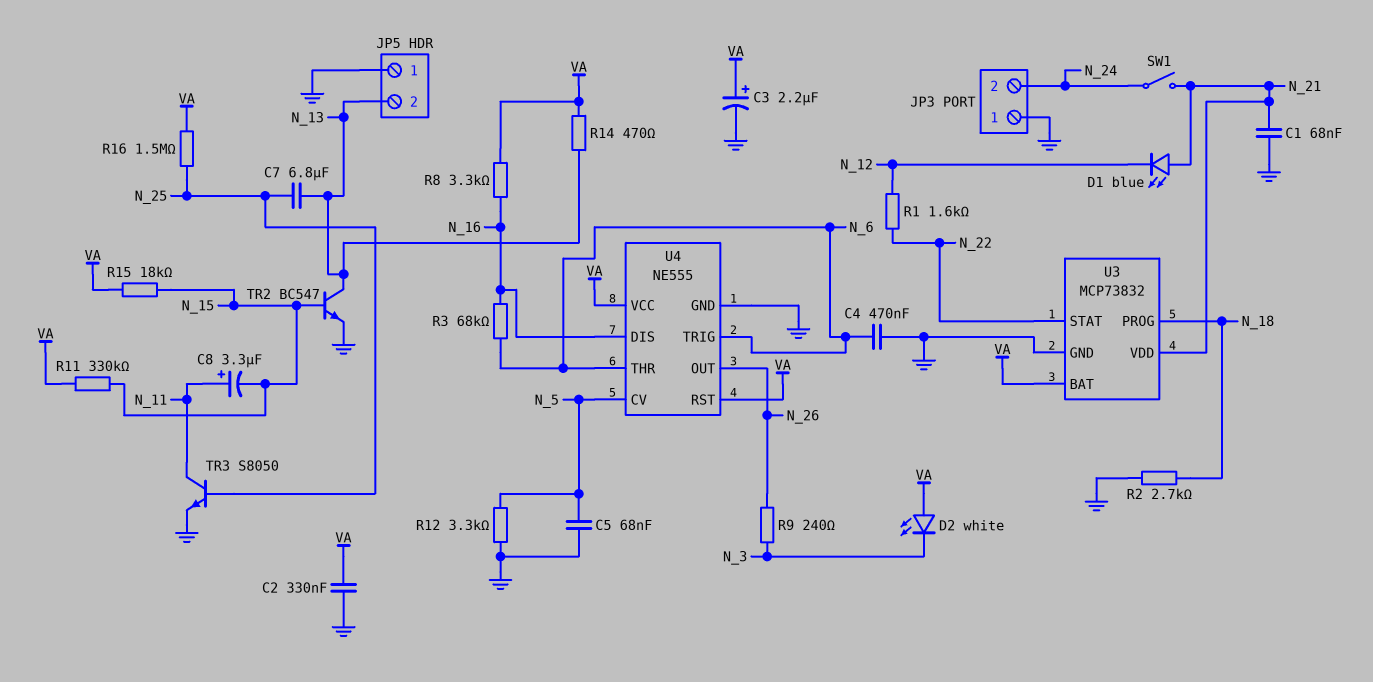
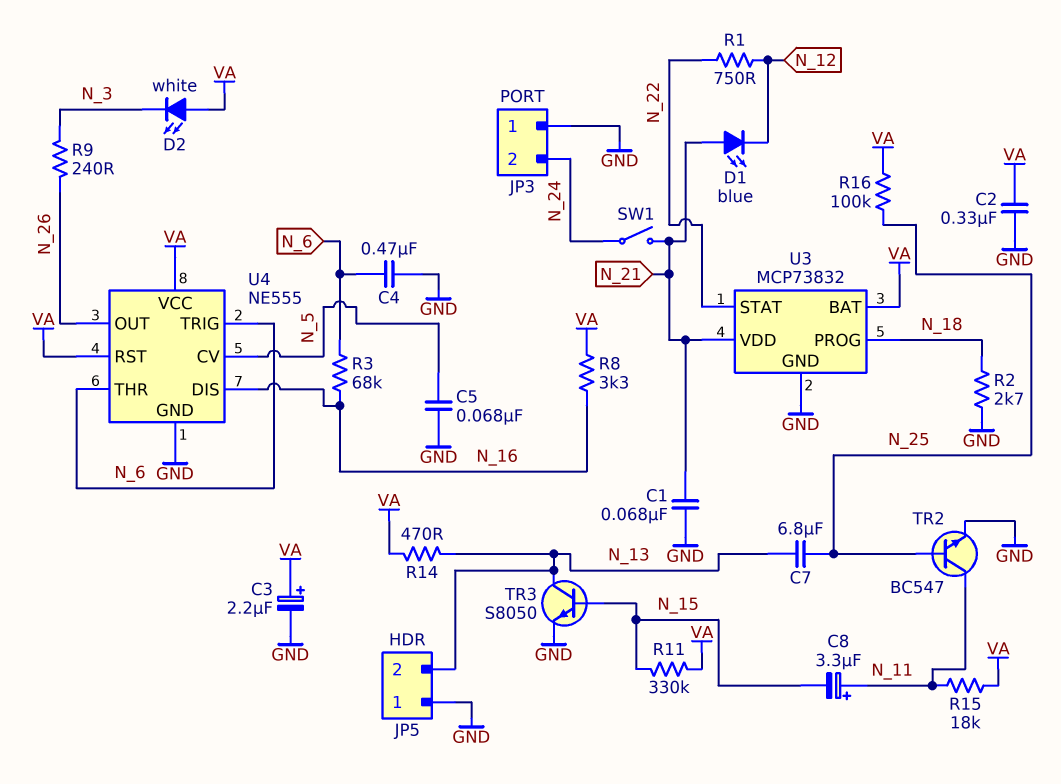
R1: 1.6k (N_12, N_22) -> 750 (N_12, N_22)
R12: 3.3k (GND, N_5) -> none
R15: 18k (N_15, VA) -> 18k (N_11, VA)
R16: 1.5M (N_25, VA) -> 100k (N_25, VA)
TR2: NPN BC547 (B N_15, C N_13, E GND) -> NPN BC547 (B N_25, C N_11, E GND)
TR3: NPN S8050 (B N_25, C N_11, E GND) -> NPN S8050 (B N_15, C N_13, E GND)

